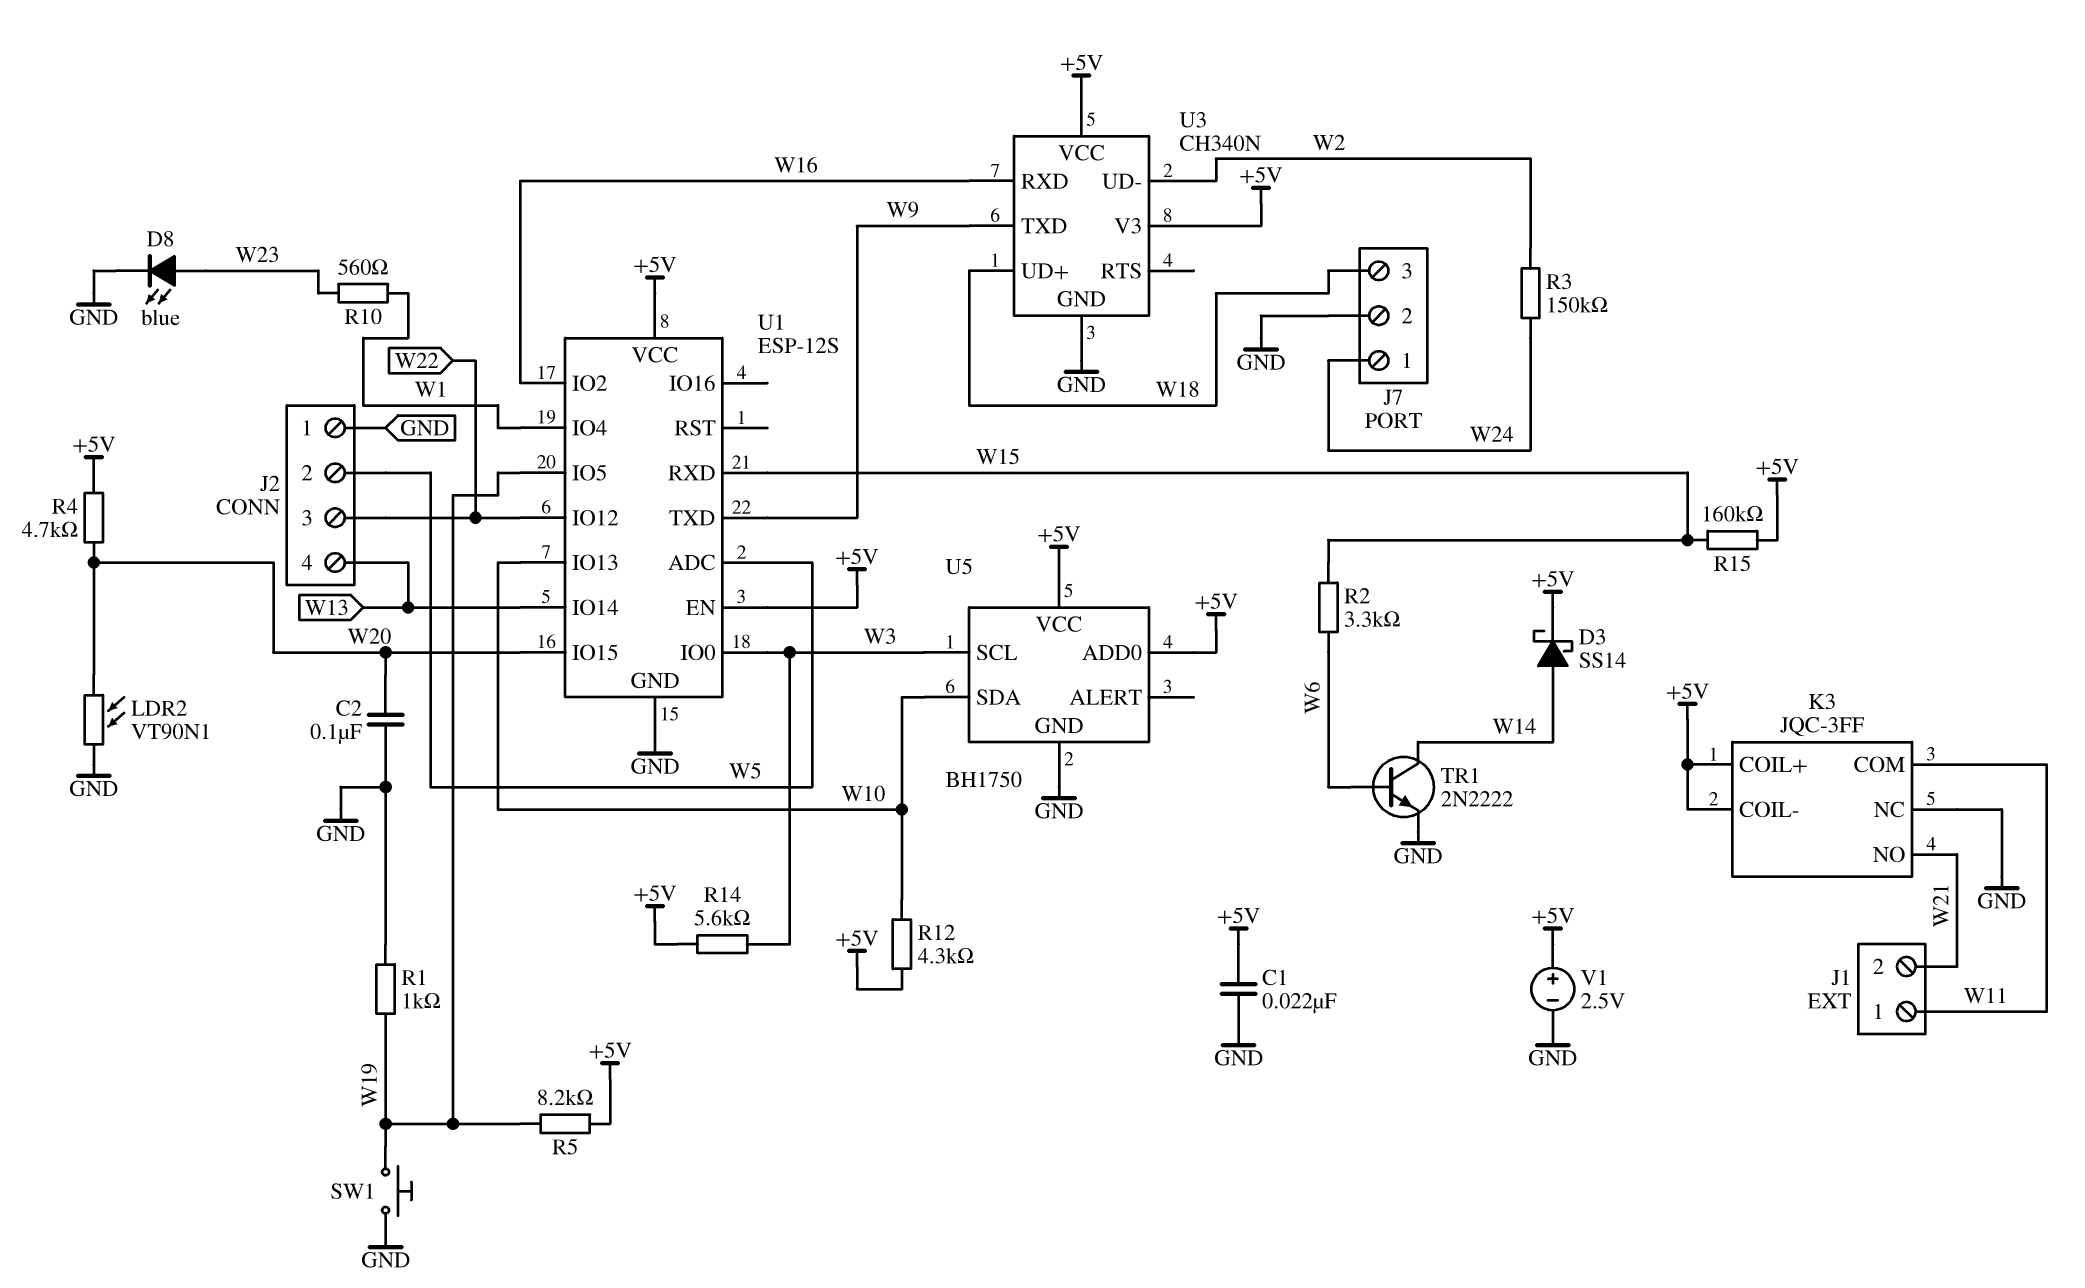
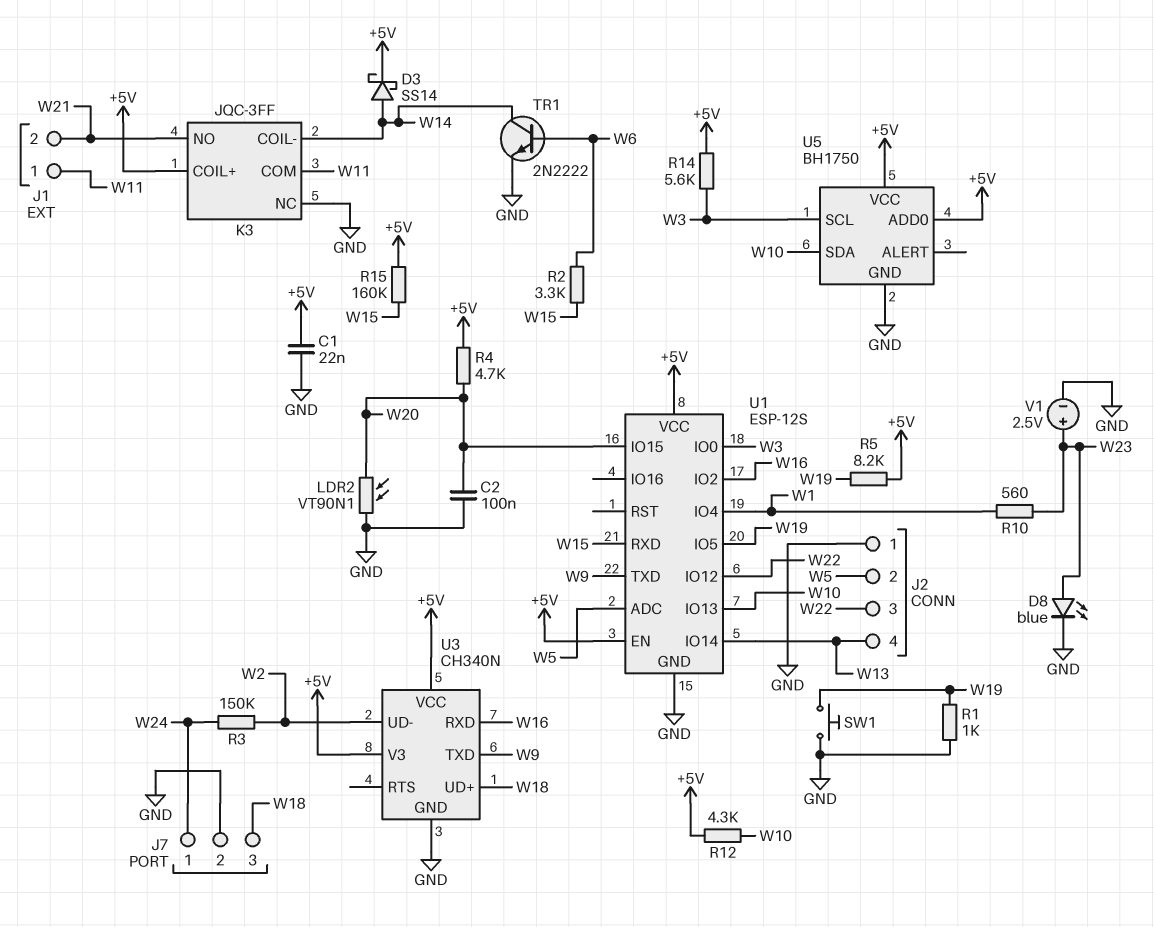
K3 pin COIL-: +5V -> W14
V1: 2.5V (plus +5V, minus GND) -> 2.5V (plus W23, minus GND)

